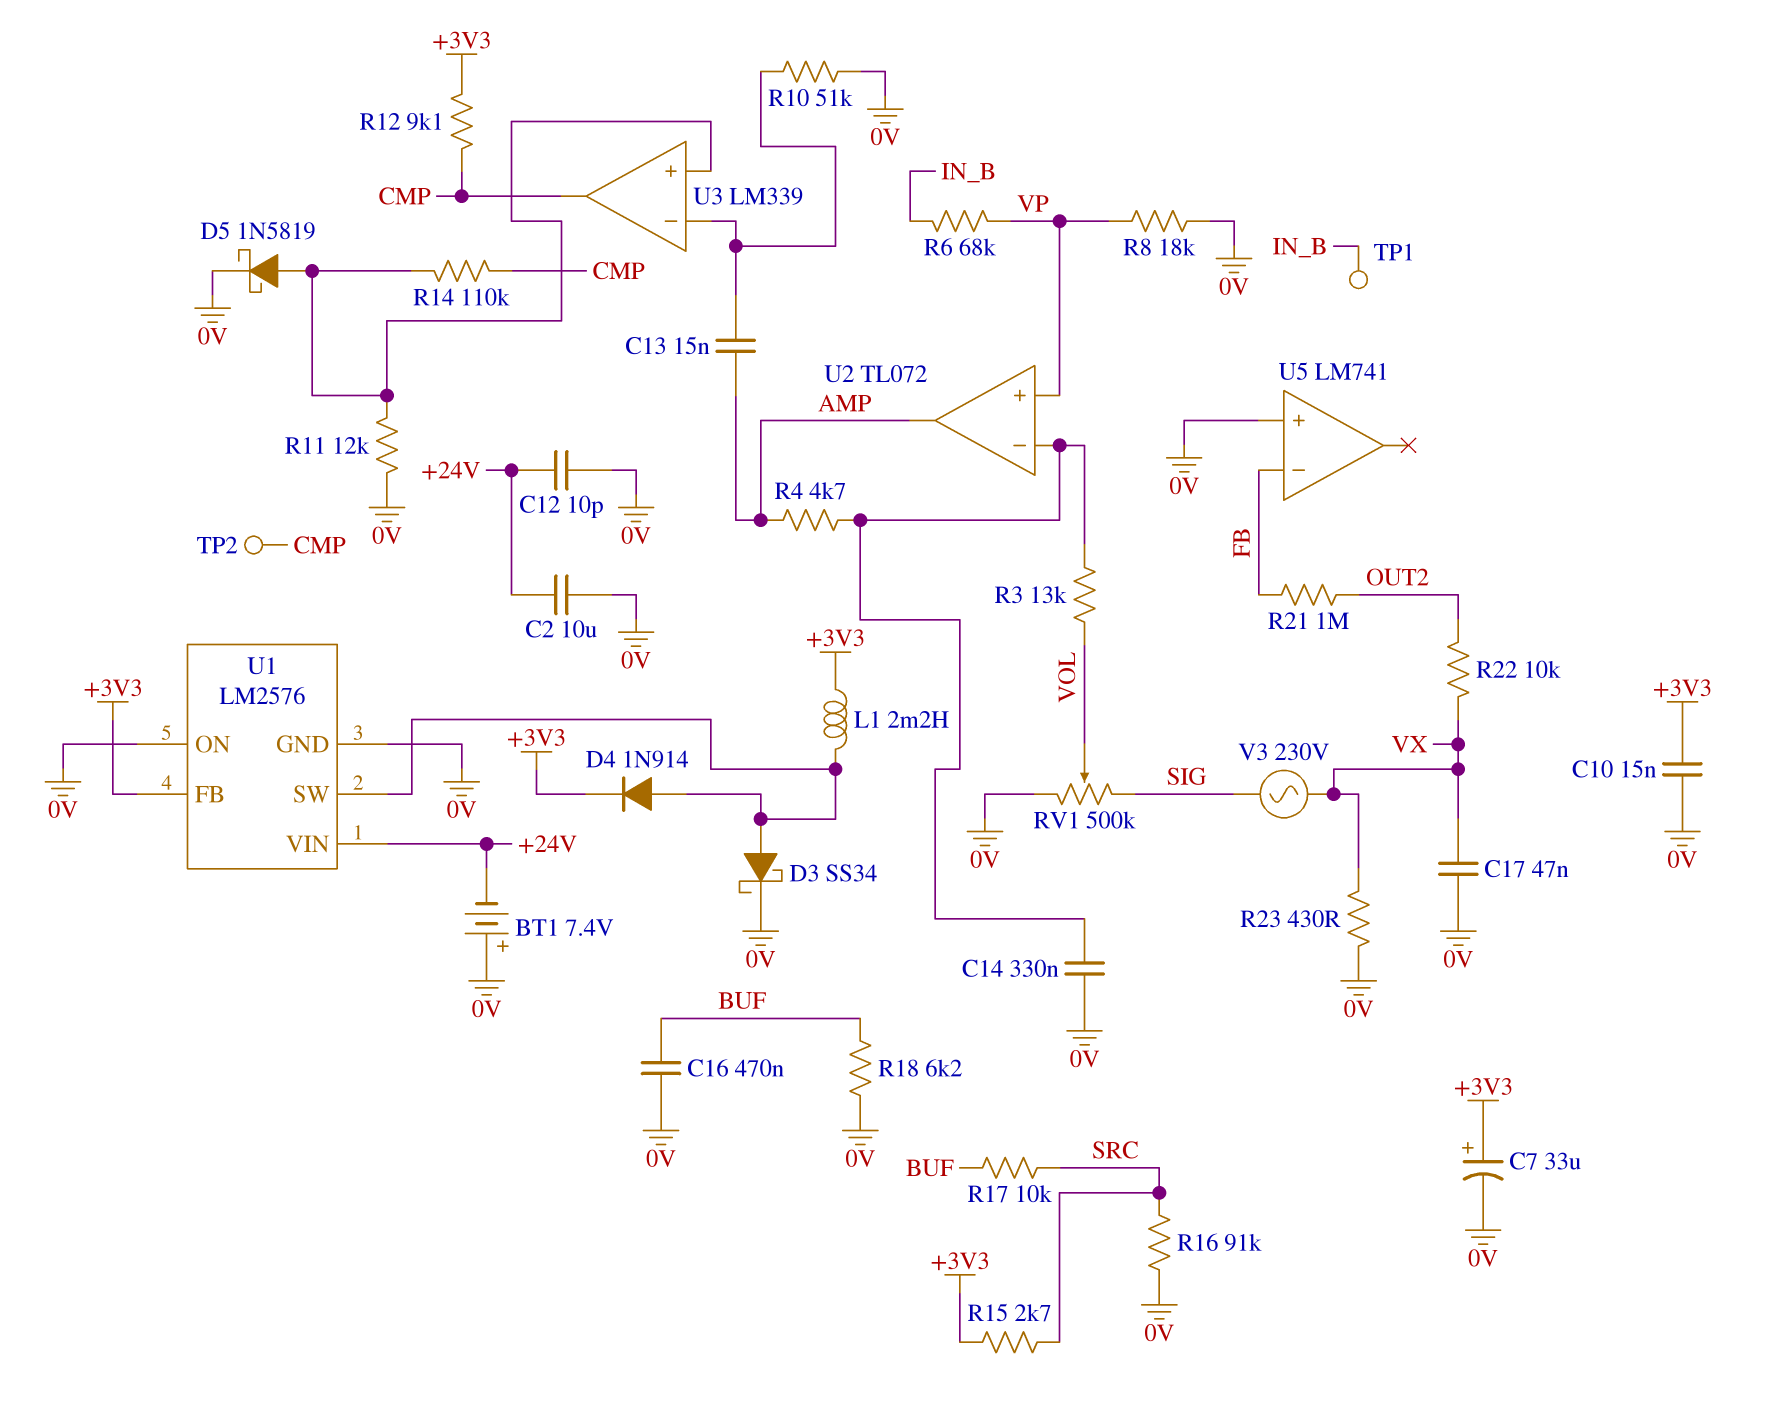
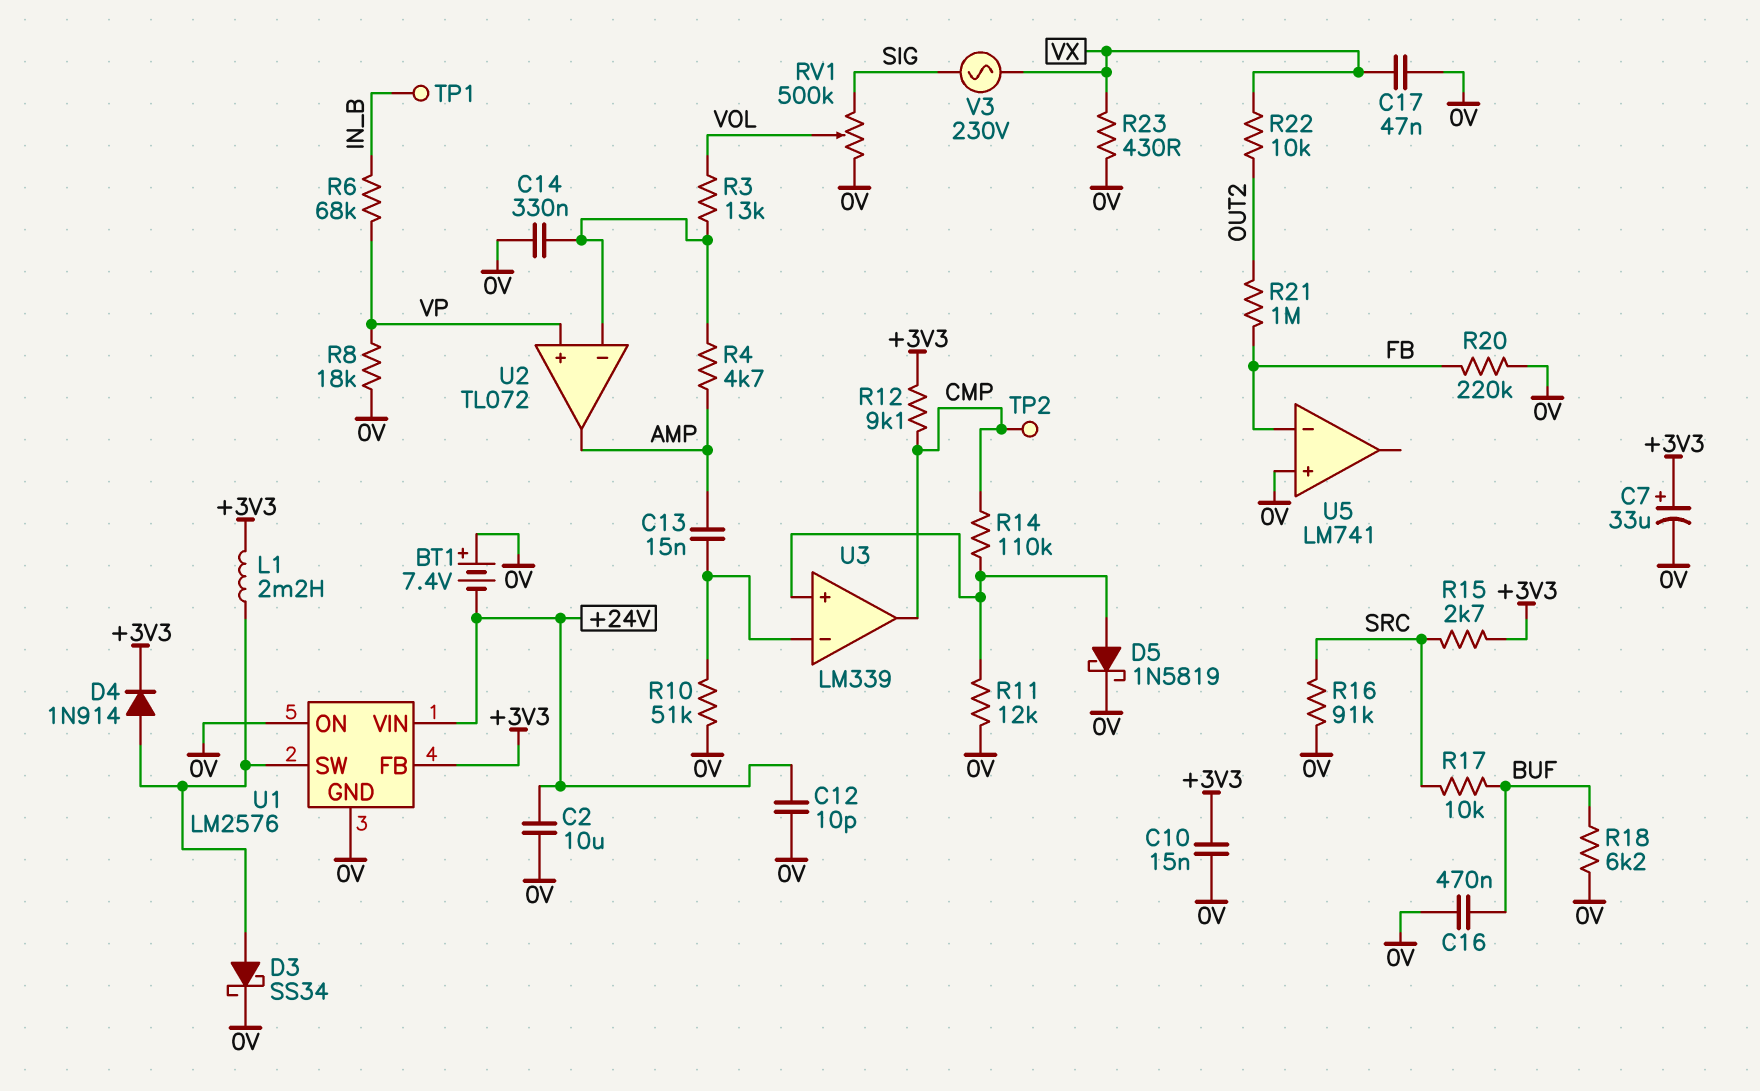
R20: none -> 220k (0V, FB)

